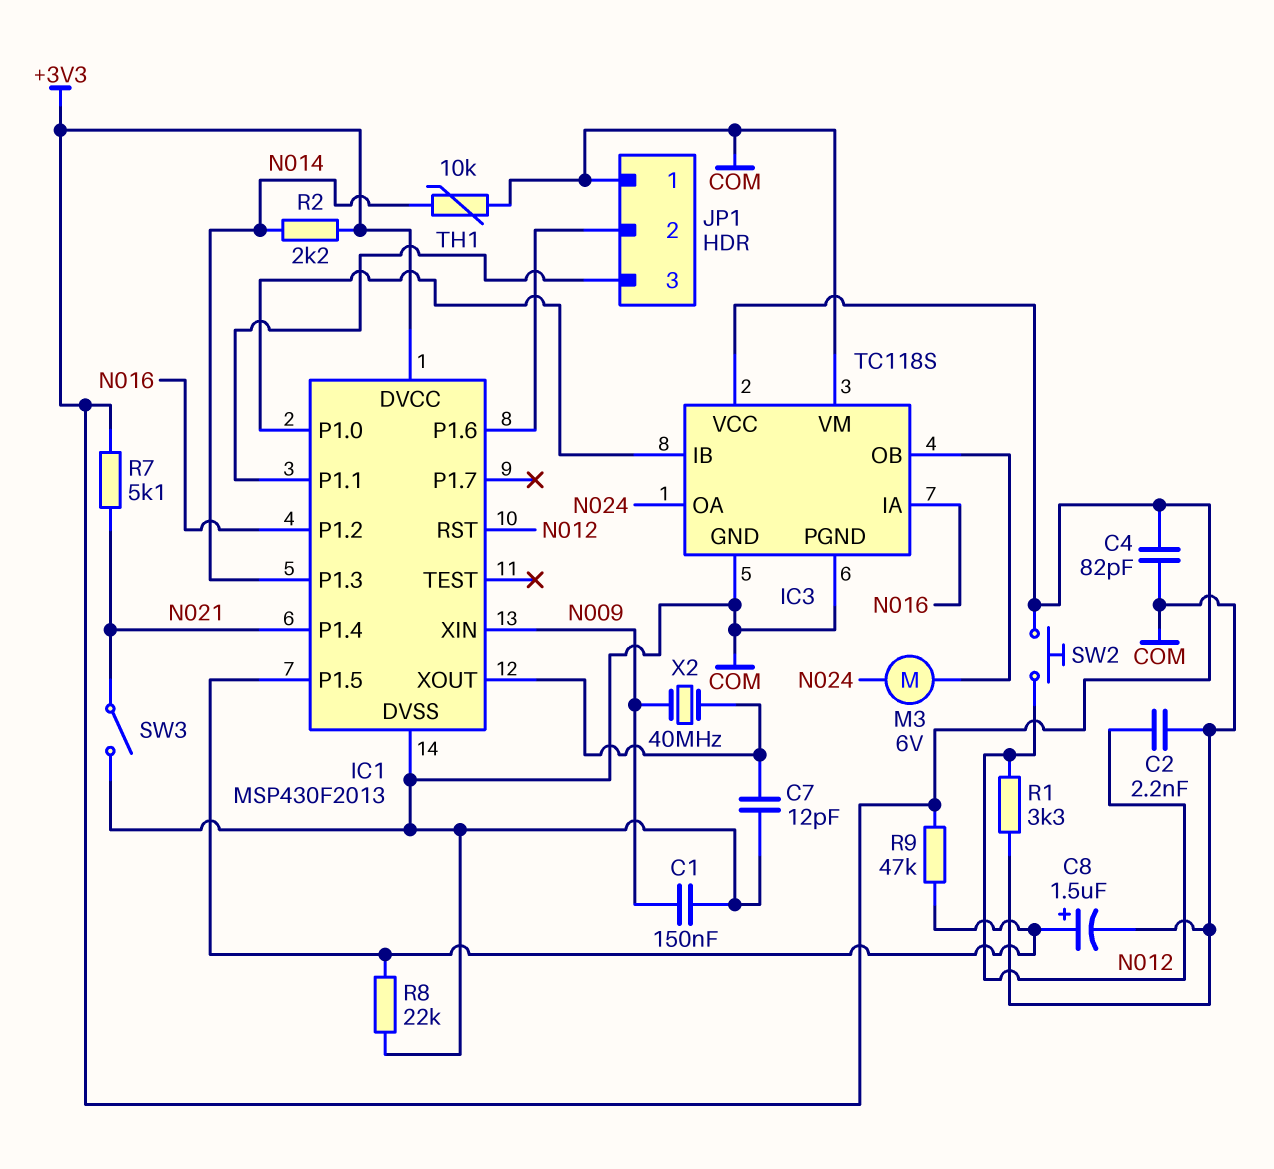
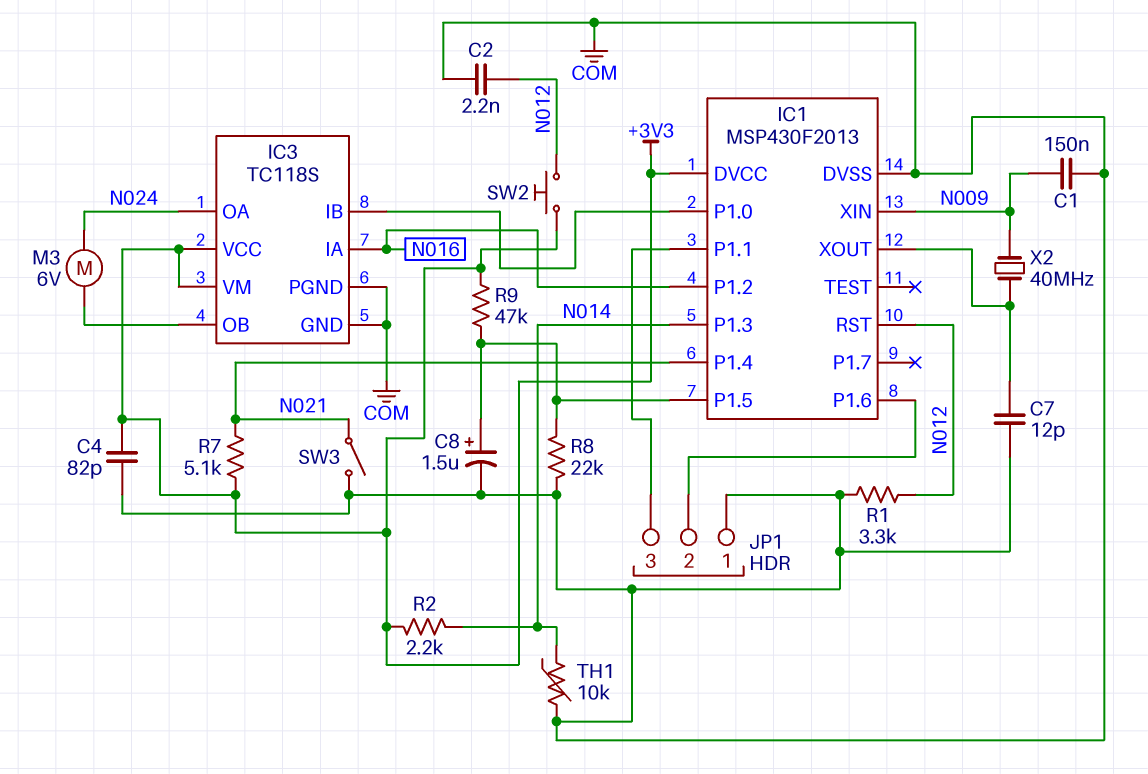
IC3 pin VM: COM -> +3V3

